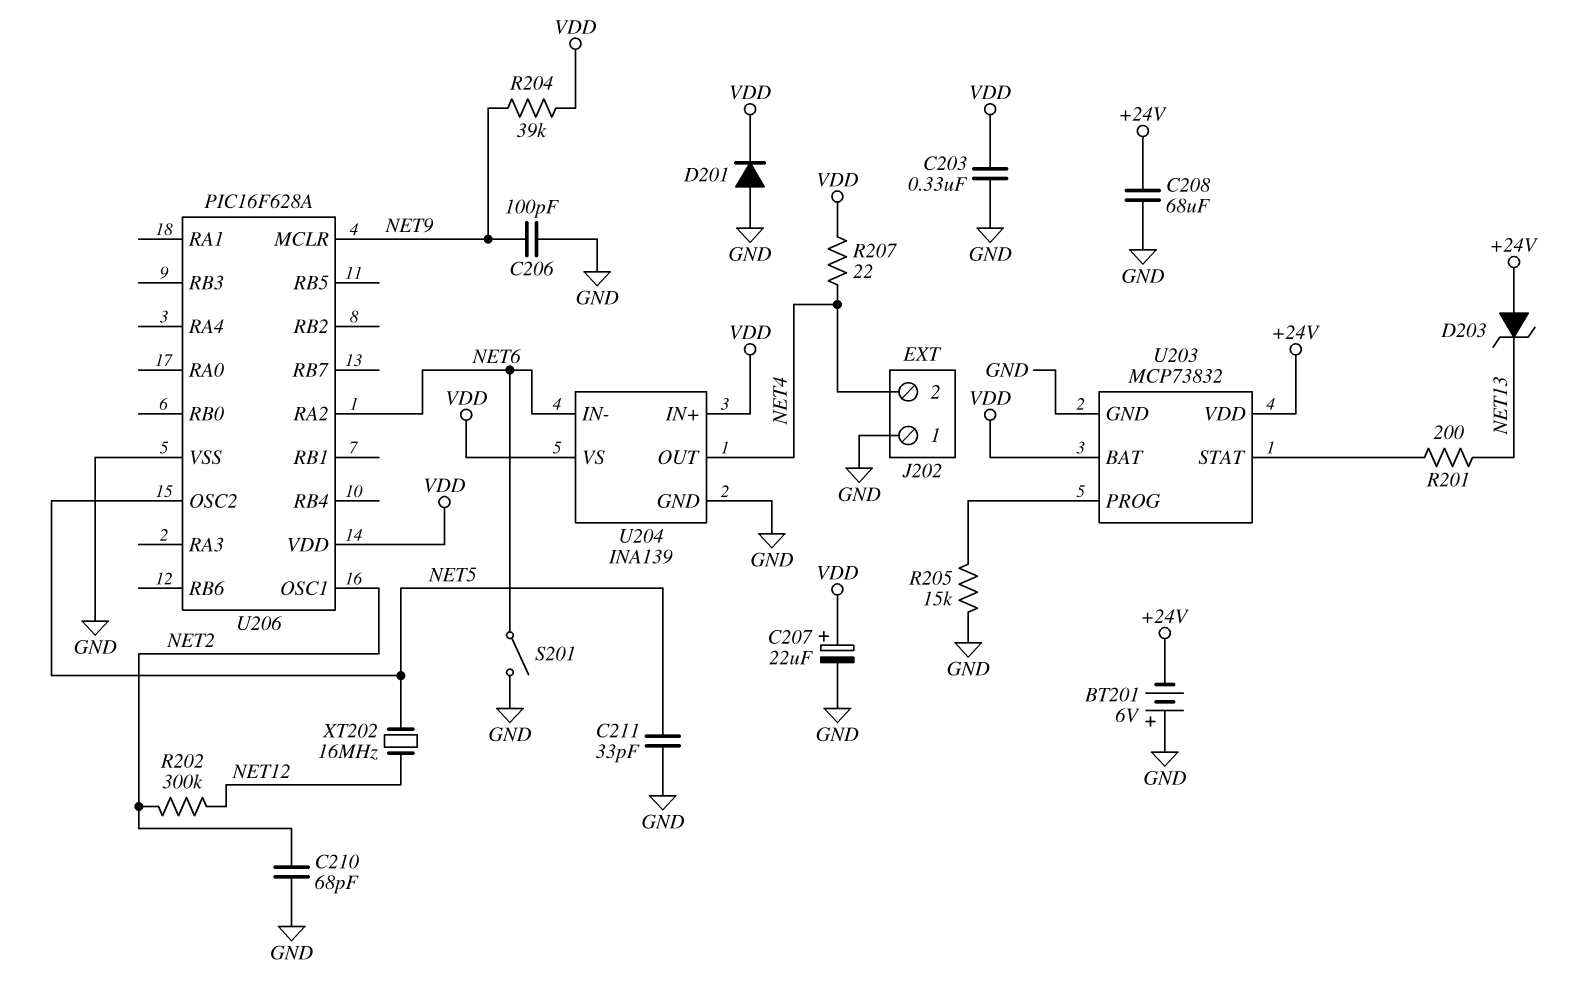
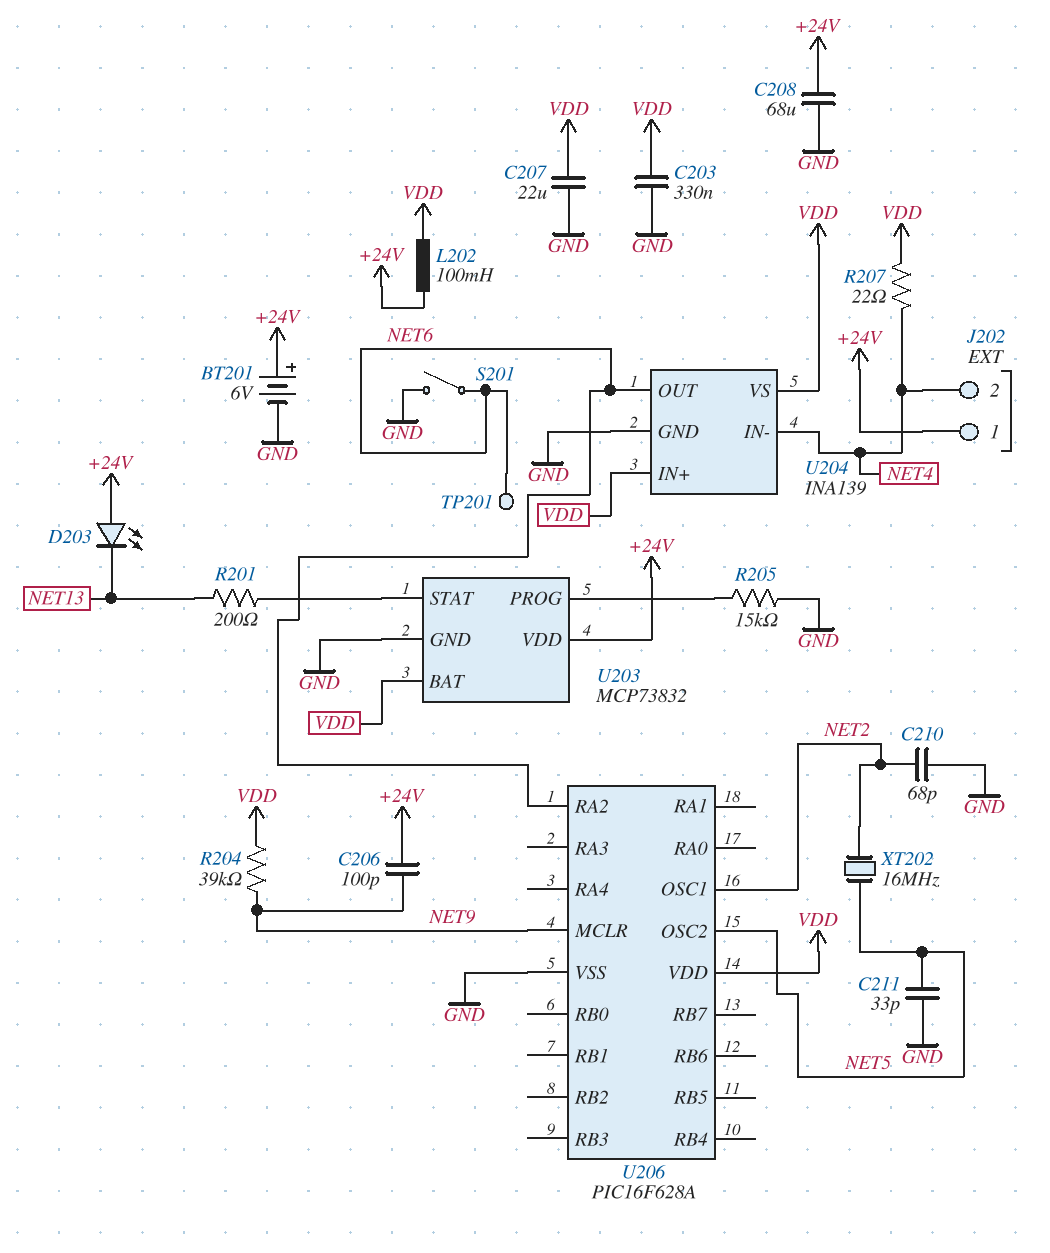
BT201: 6V (plus GND, minus +24V) -> 6V (plus +24V, minus GND)
C206: 100pF (GND, NET9) -> 100pF (+24V, NET9)
C207: 22uF (plus VDD, minus GND) -> 22uF (GND, VDD)
D201: diode (A GND, K VDD) -> none
D203: zener (A +24V, K NET13) -> LED (A +24V, K NET13)
J202 pin 1: GND -> +24V
L202: none -> 100mH (+24V, VDD)
R202: 300k (NET2, NET12) -> none
TP201: none -> test point (NET6)
U204 pin IN-: NET6 -> NET4
U204 pin OUT: NET4 -> NET6
XT202: 16MHz (NET5, NET12) -> 16MHz (NET2, NET5)

